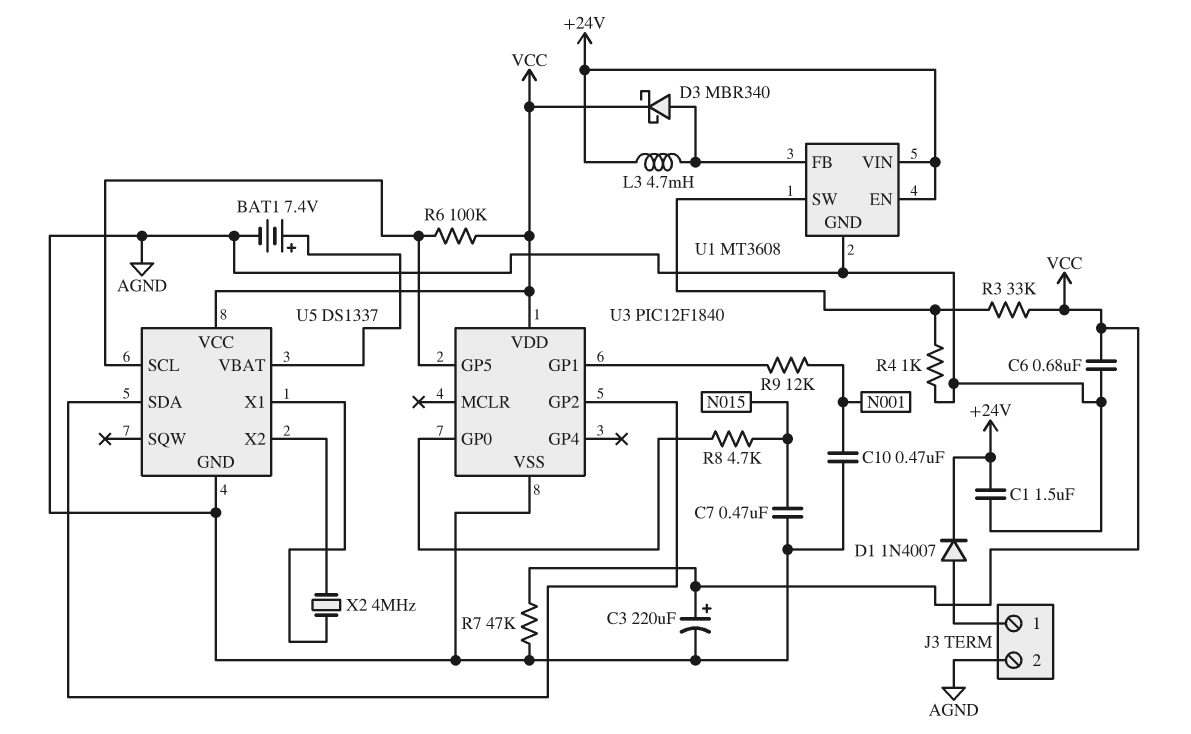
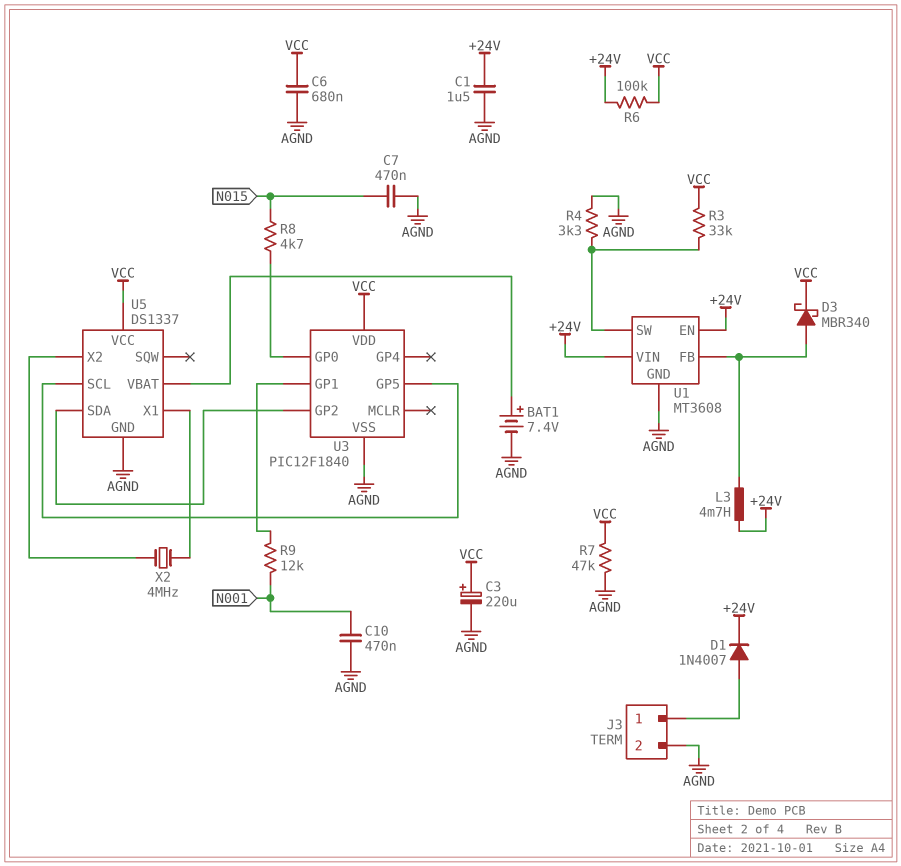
R4: 1k (AGND, U1/SW) -> 3.3k (AGND, U1/SW)
R6: 100k (U3/GP5, VCC) -> 100k (+24V, VCC)

